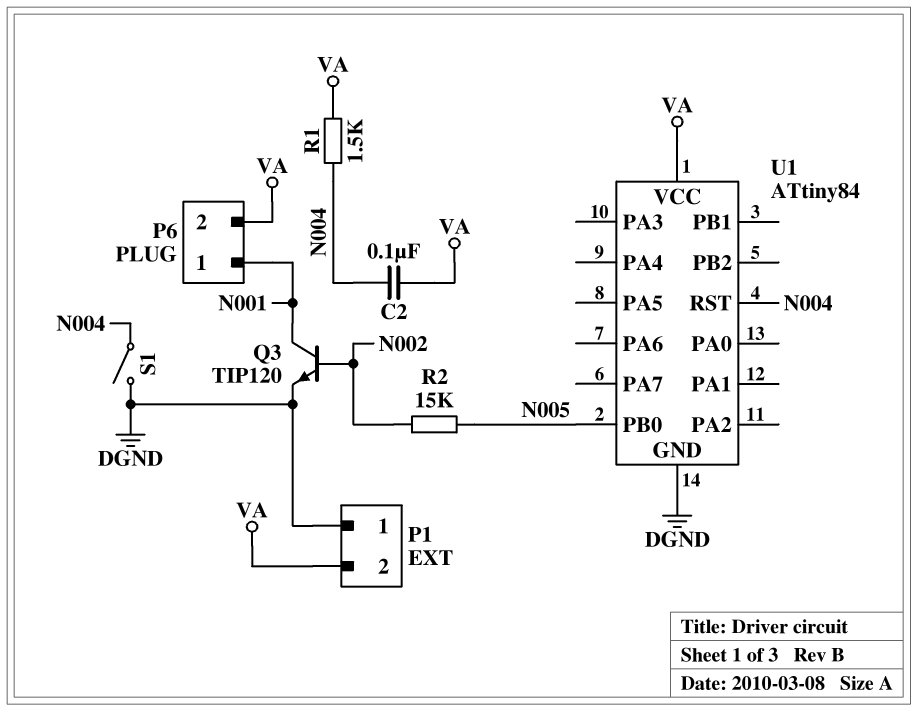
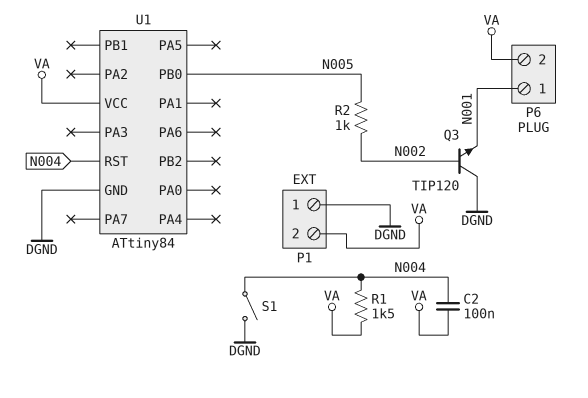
Q3: NPN TIP120 (B N002, C N001, E DGND) -> NPN TIP120 (B N002, C DGND, E N001)
R2: 15k (N002, N005) -> 1k (N002, N005)

